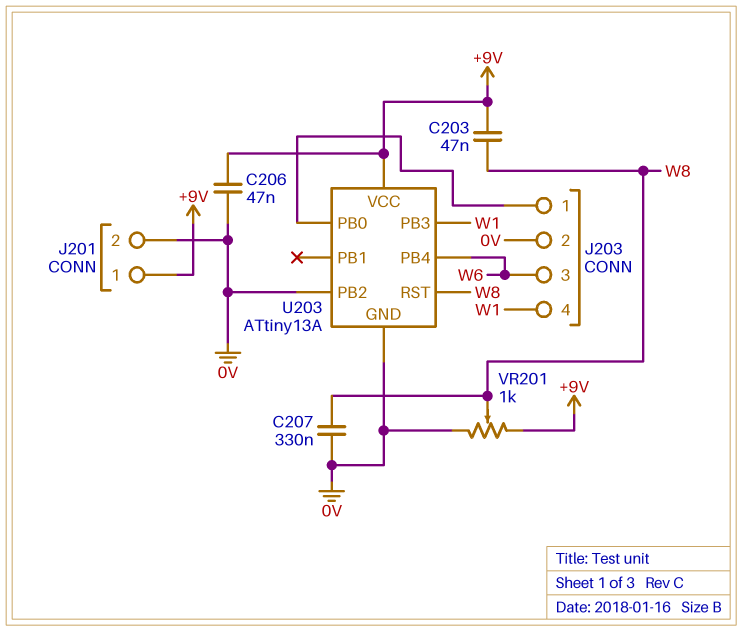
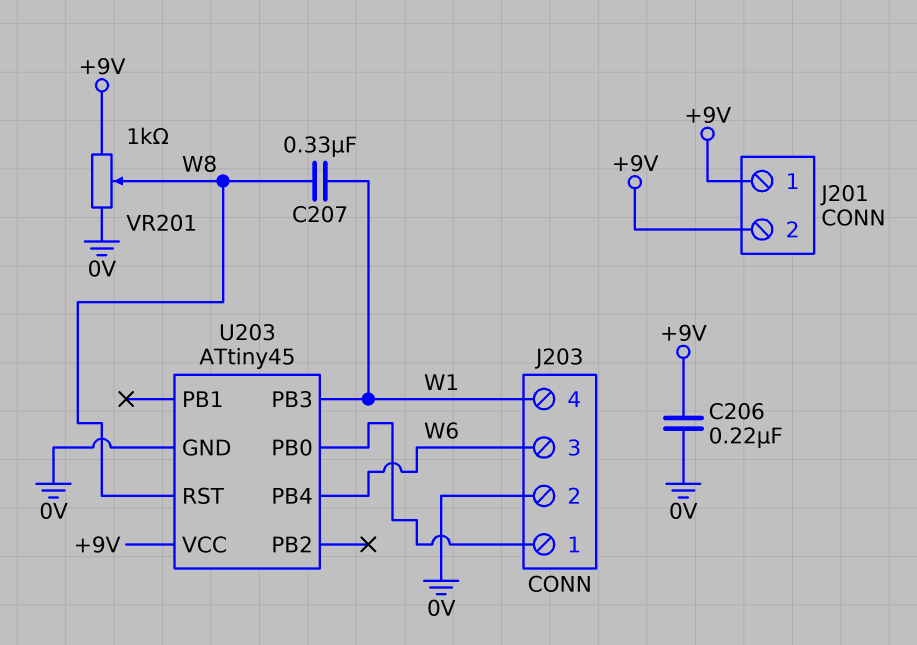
C203: 47nF (+9V, W8) -> none
C206: 47nF (+9V, 0V) -> 220nF (+9V, 0V)
C207: 330nF (0V, W8) -> 330nF (W1, W8)
J201 pin 2: 0V -> +9V
U203: ATtiny13A -> ATtiny45
U203 pin PB2: 0V -> none

